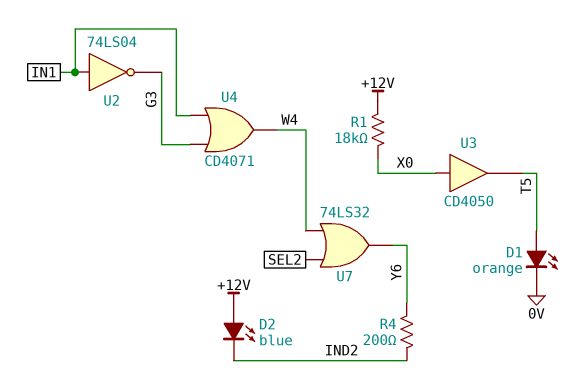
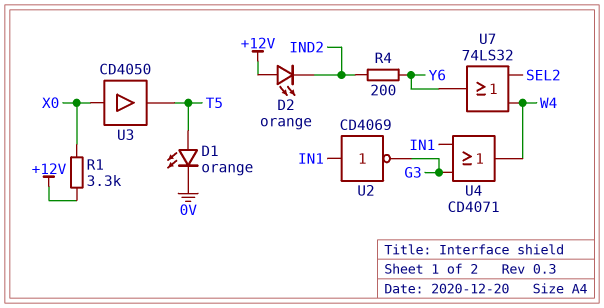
D2: LED blue (A +12V, K IND2) -> LED orange (A +12V, K IND2)
R1: 18k (+12V, X0) -> 3.3k (+12V, X0)
U2: NOT 74LS04 (in IN1, out G3) -> NOT CD4069 (in IN1, out G3)

